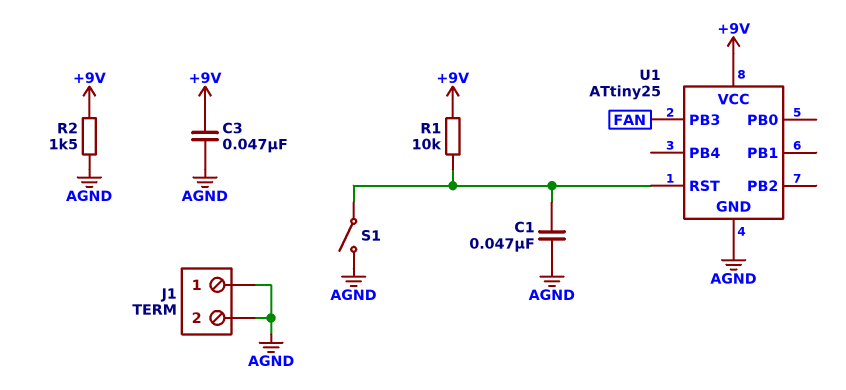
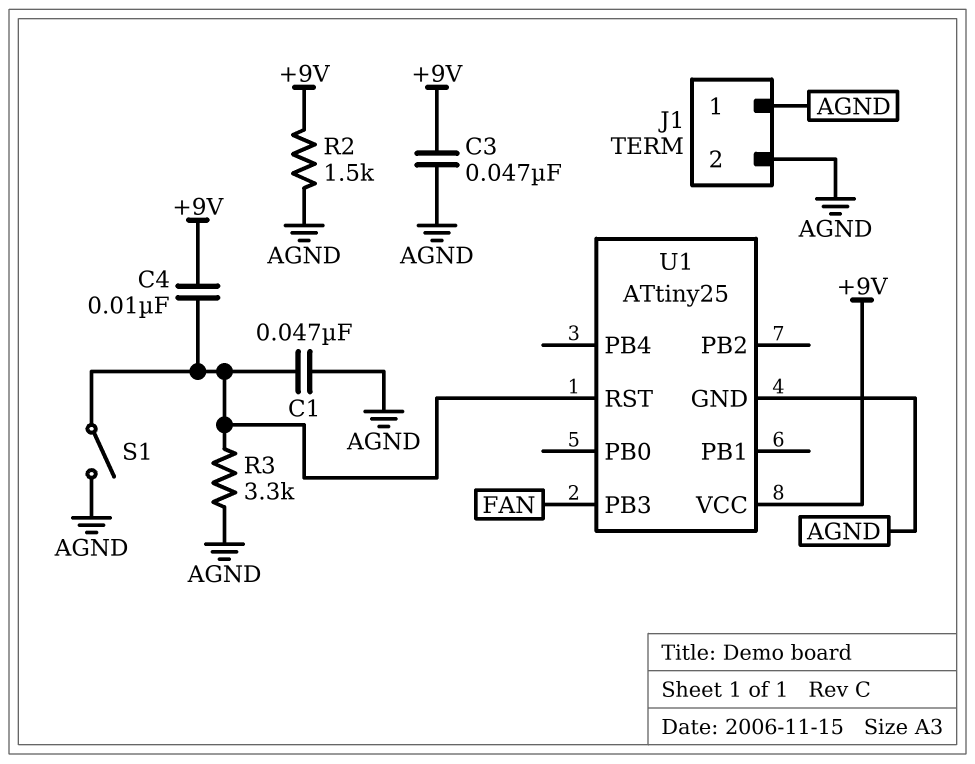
C4: none -> 10nF (+9V, U1/RST)
R1: 10k (+9V, U1/RST) -> none
R3: none -> 3.3k (AGND, U1/RST)

